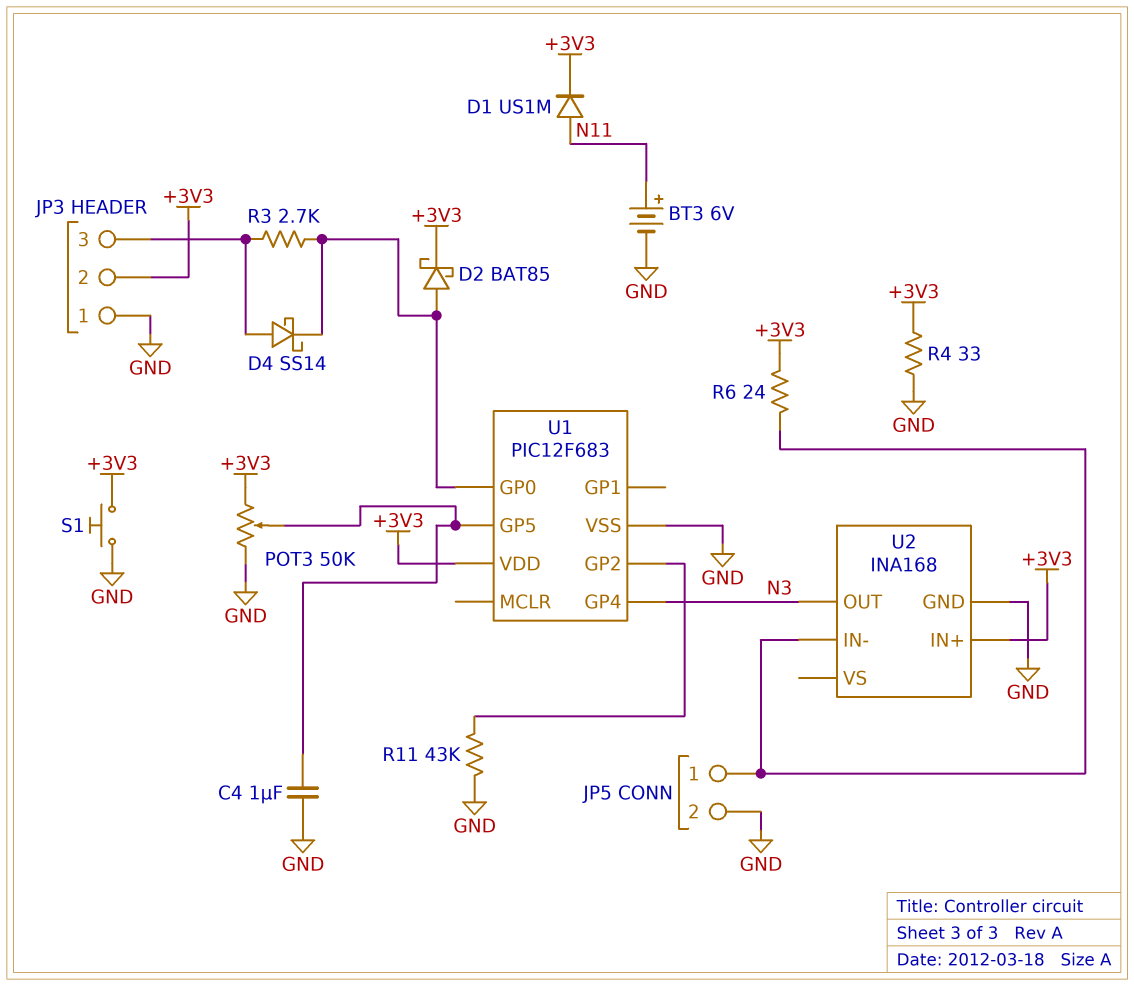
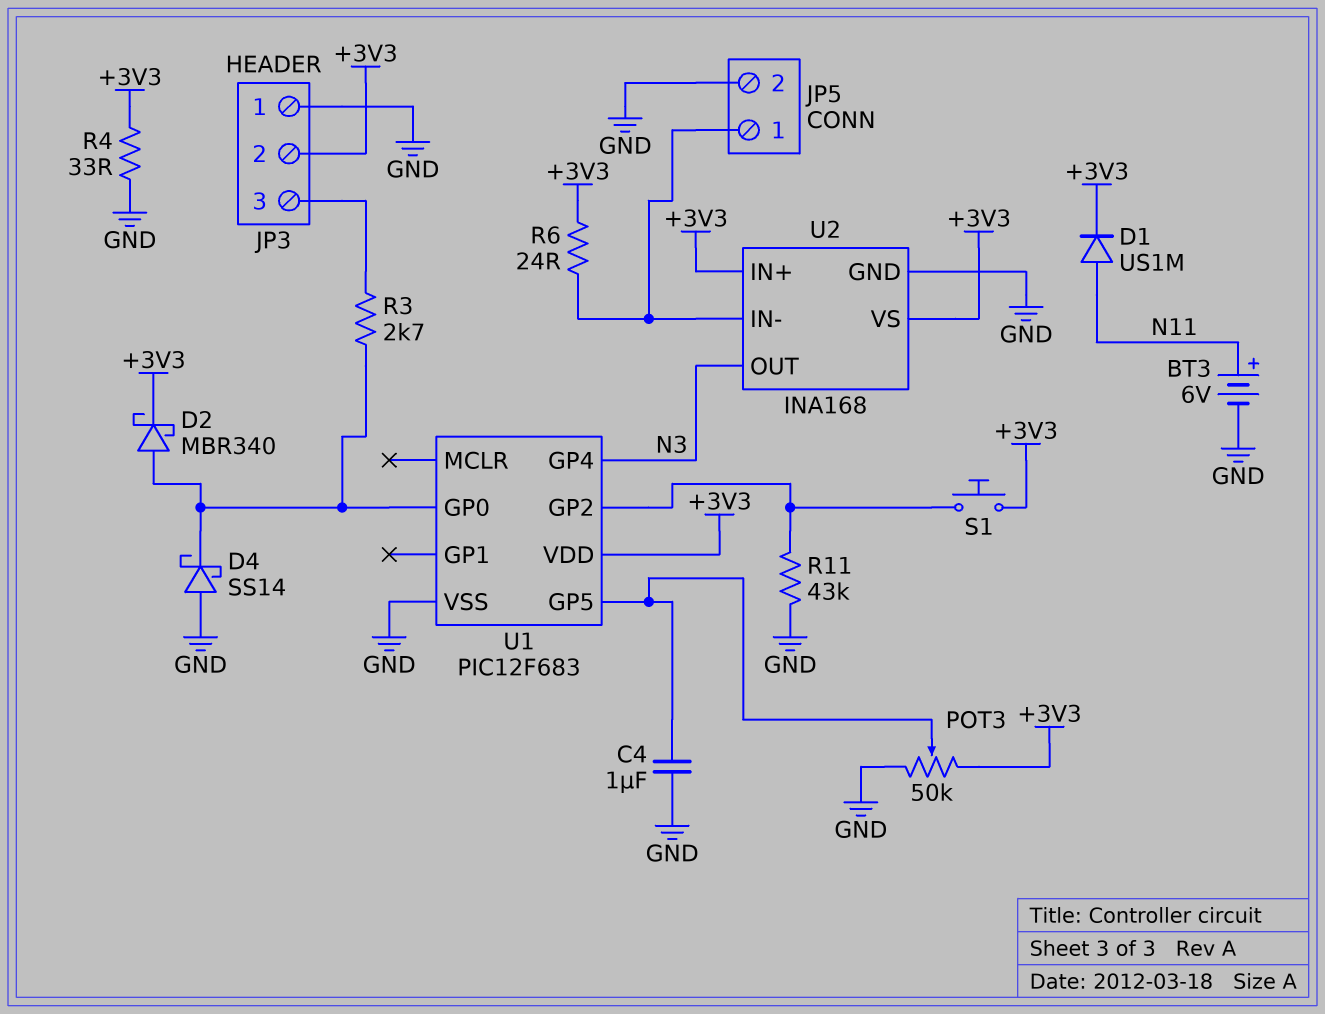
D2: schottky BAT85 (A U1/GP0, K +3V3) -> schottky MBR340 (A U1/GP0, K +3V3)
D4: schottky SS14 (A JP3/3, K U1/GP0) -> schottky SS14 (A GND, K U1/GP0)
S1: button (+3V3, GND) -> button (+3V3, U1/GP2)
U2 pin VS: none -> +3V3

